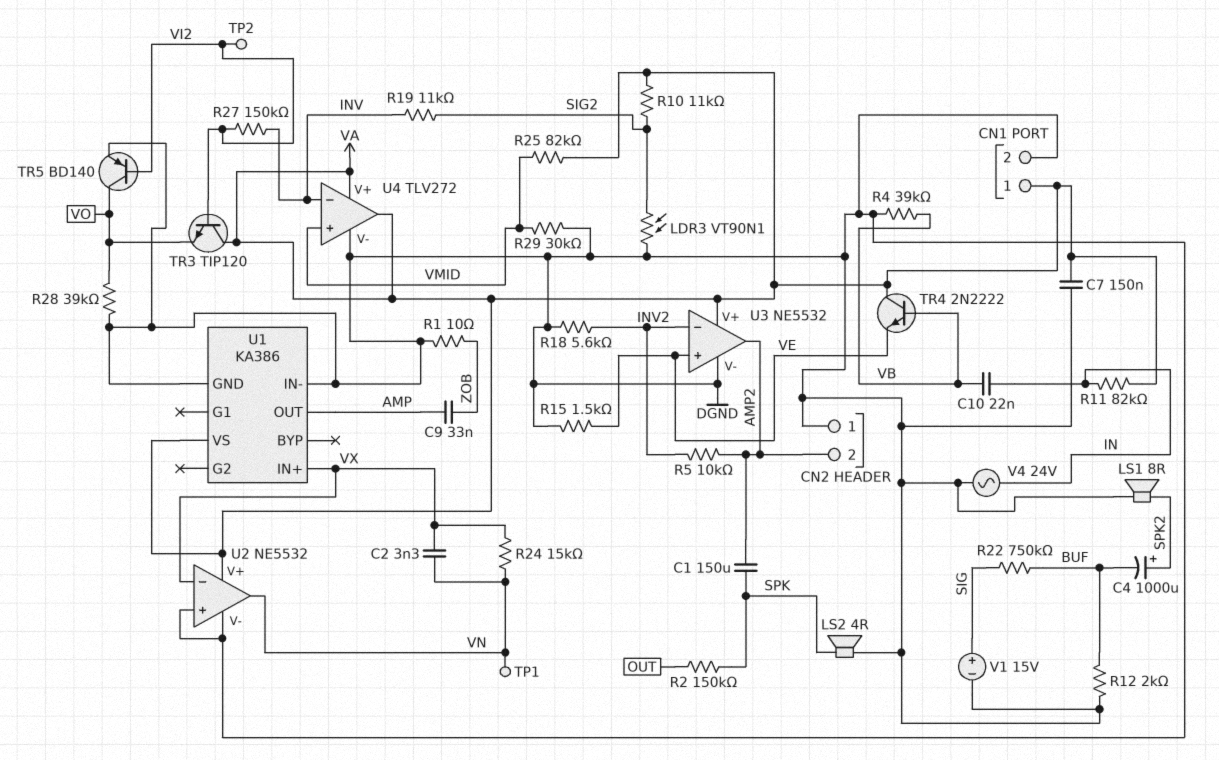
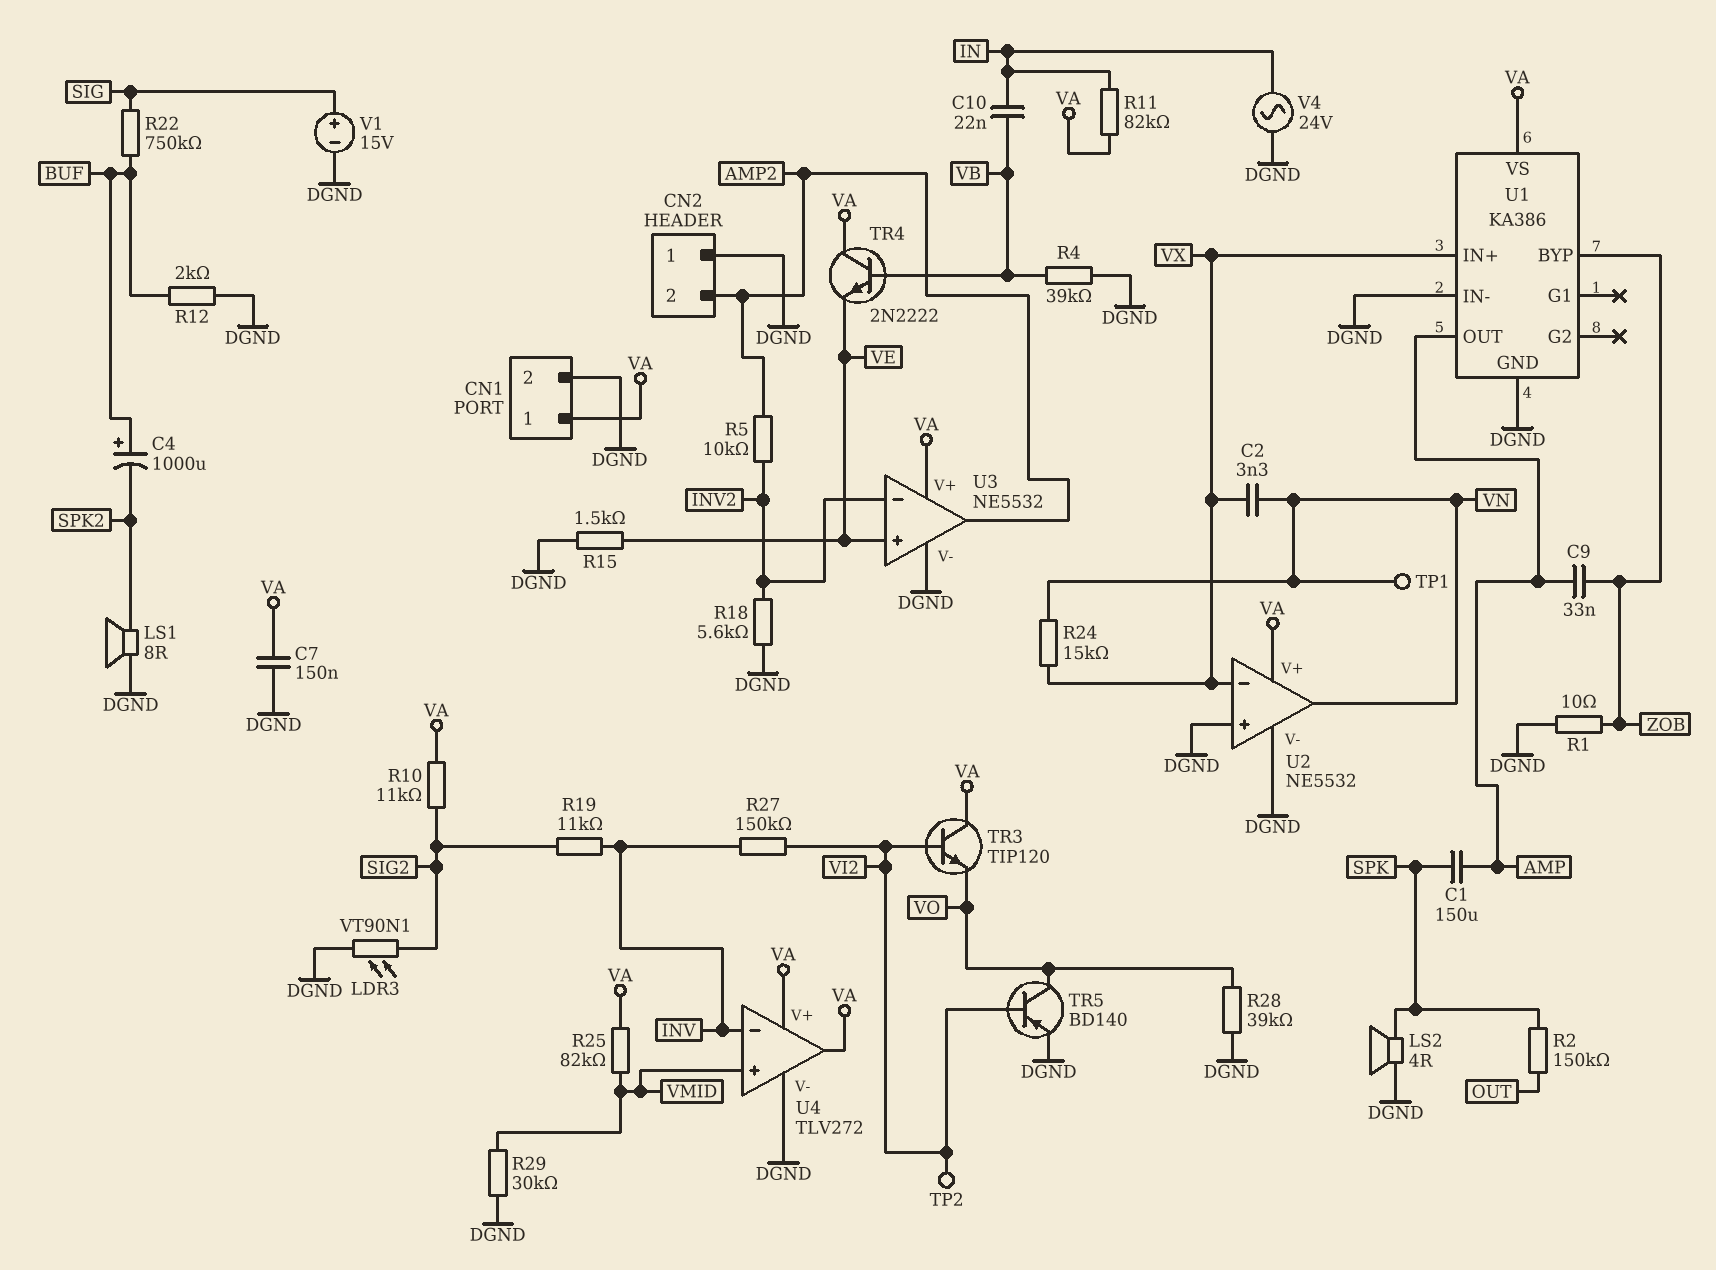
C1: 150uF (AMP2, SPK) -> 150uF (AMP, SPK)
C4: 1000uF (plus SPK2, minus BUF) -> 1000uF (plus BUF, minus SPK2)
U1 pin BYP: none -> ZOB

